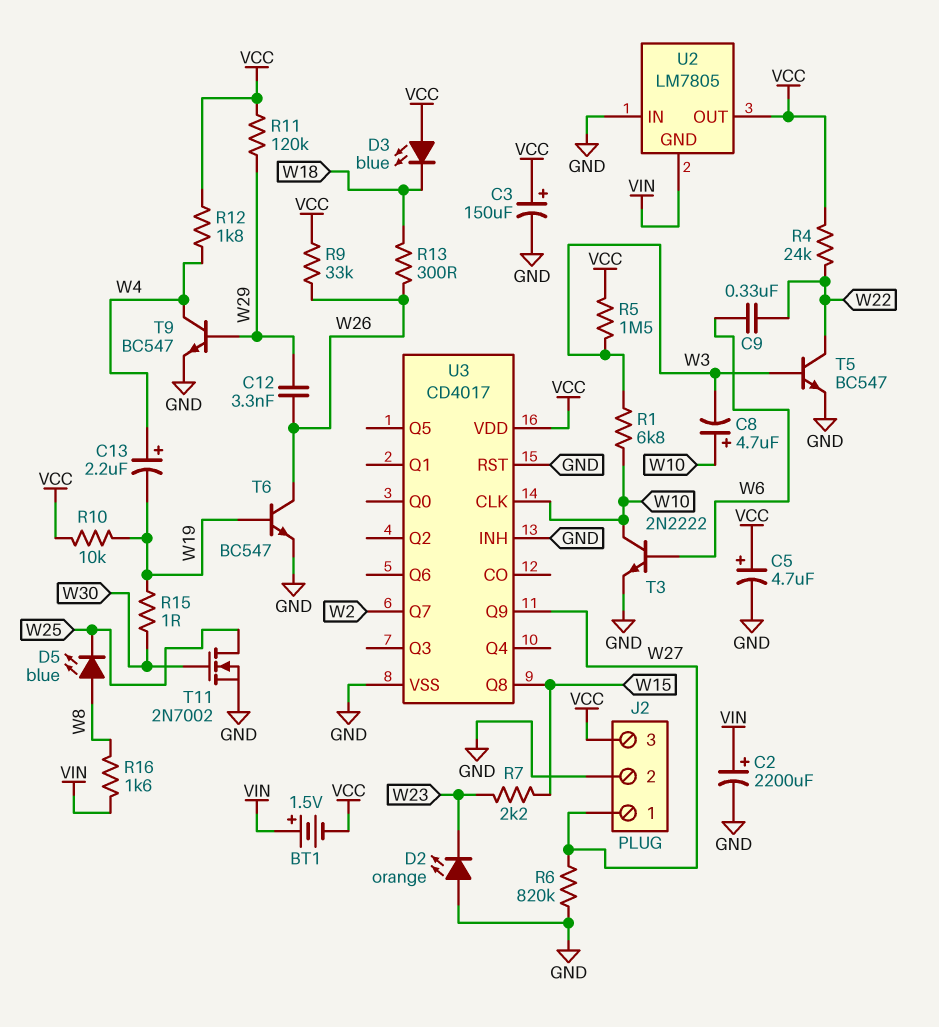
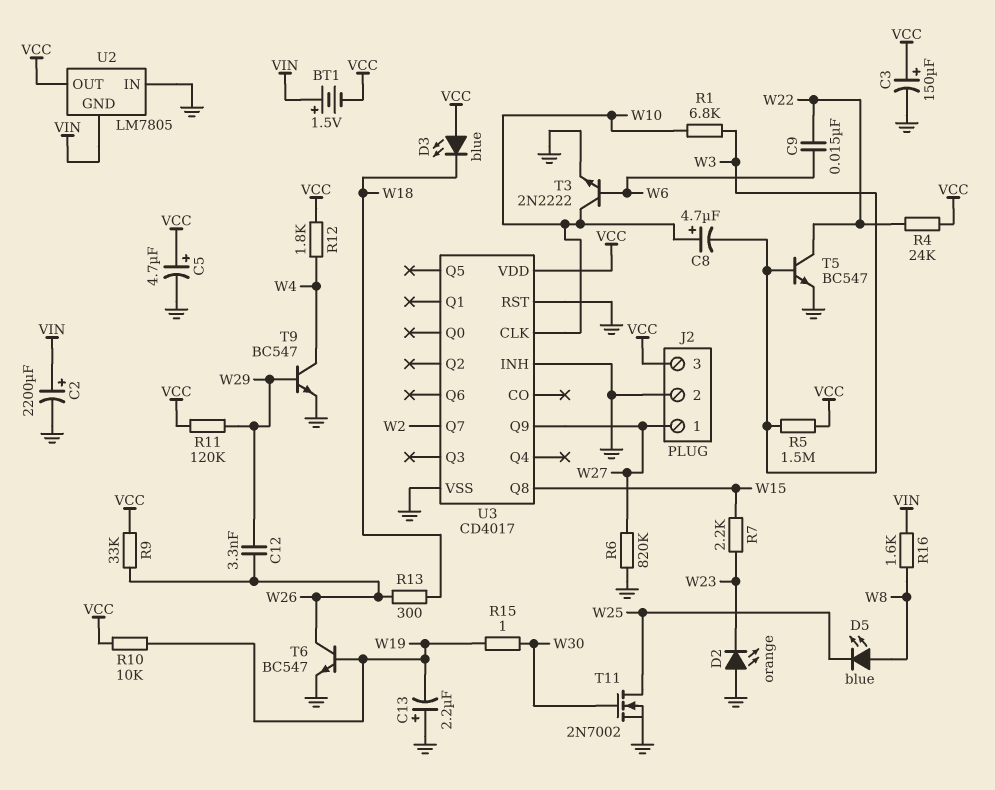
C9: 330nF (W6, W22) -> 15nF (W6, W22)
C13: 2.2uF (plus W4, minus W19) -> 2.2uF (plus GND, minus W19)

